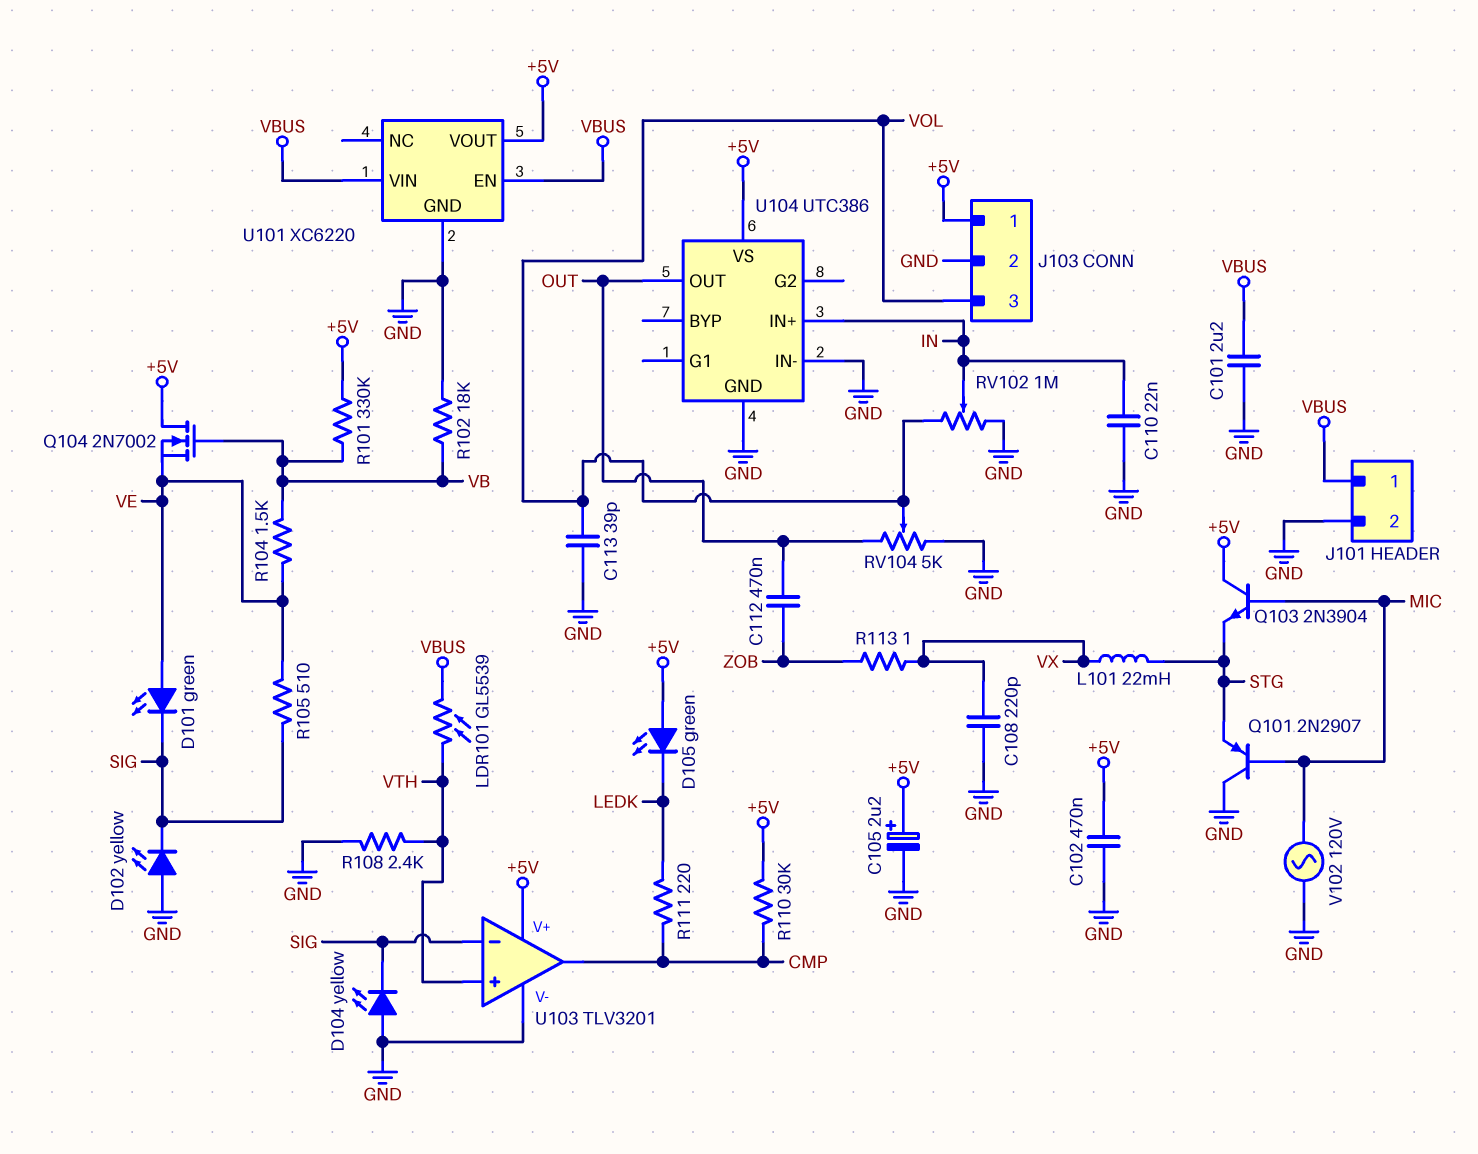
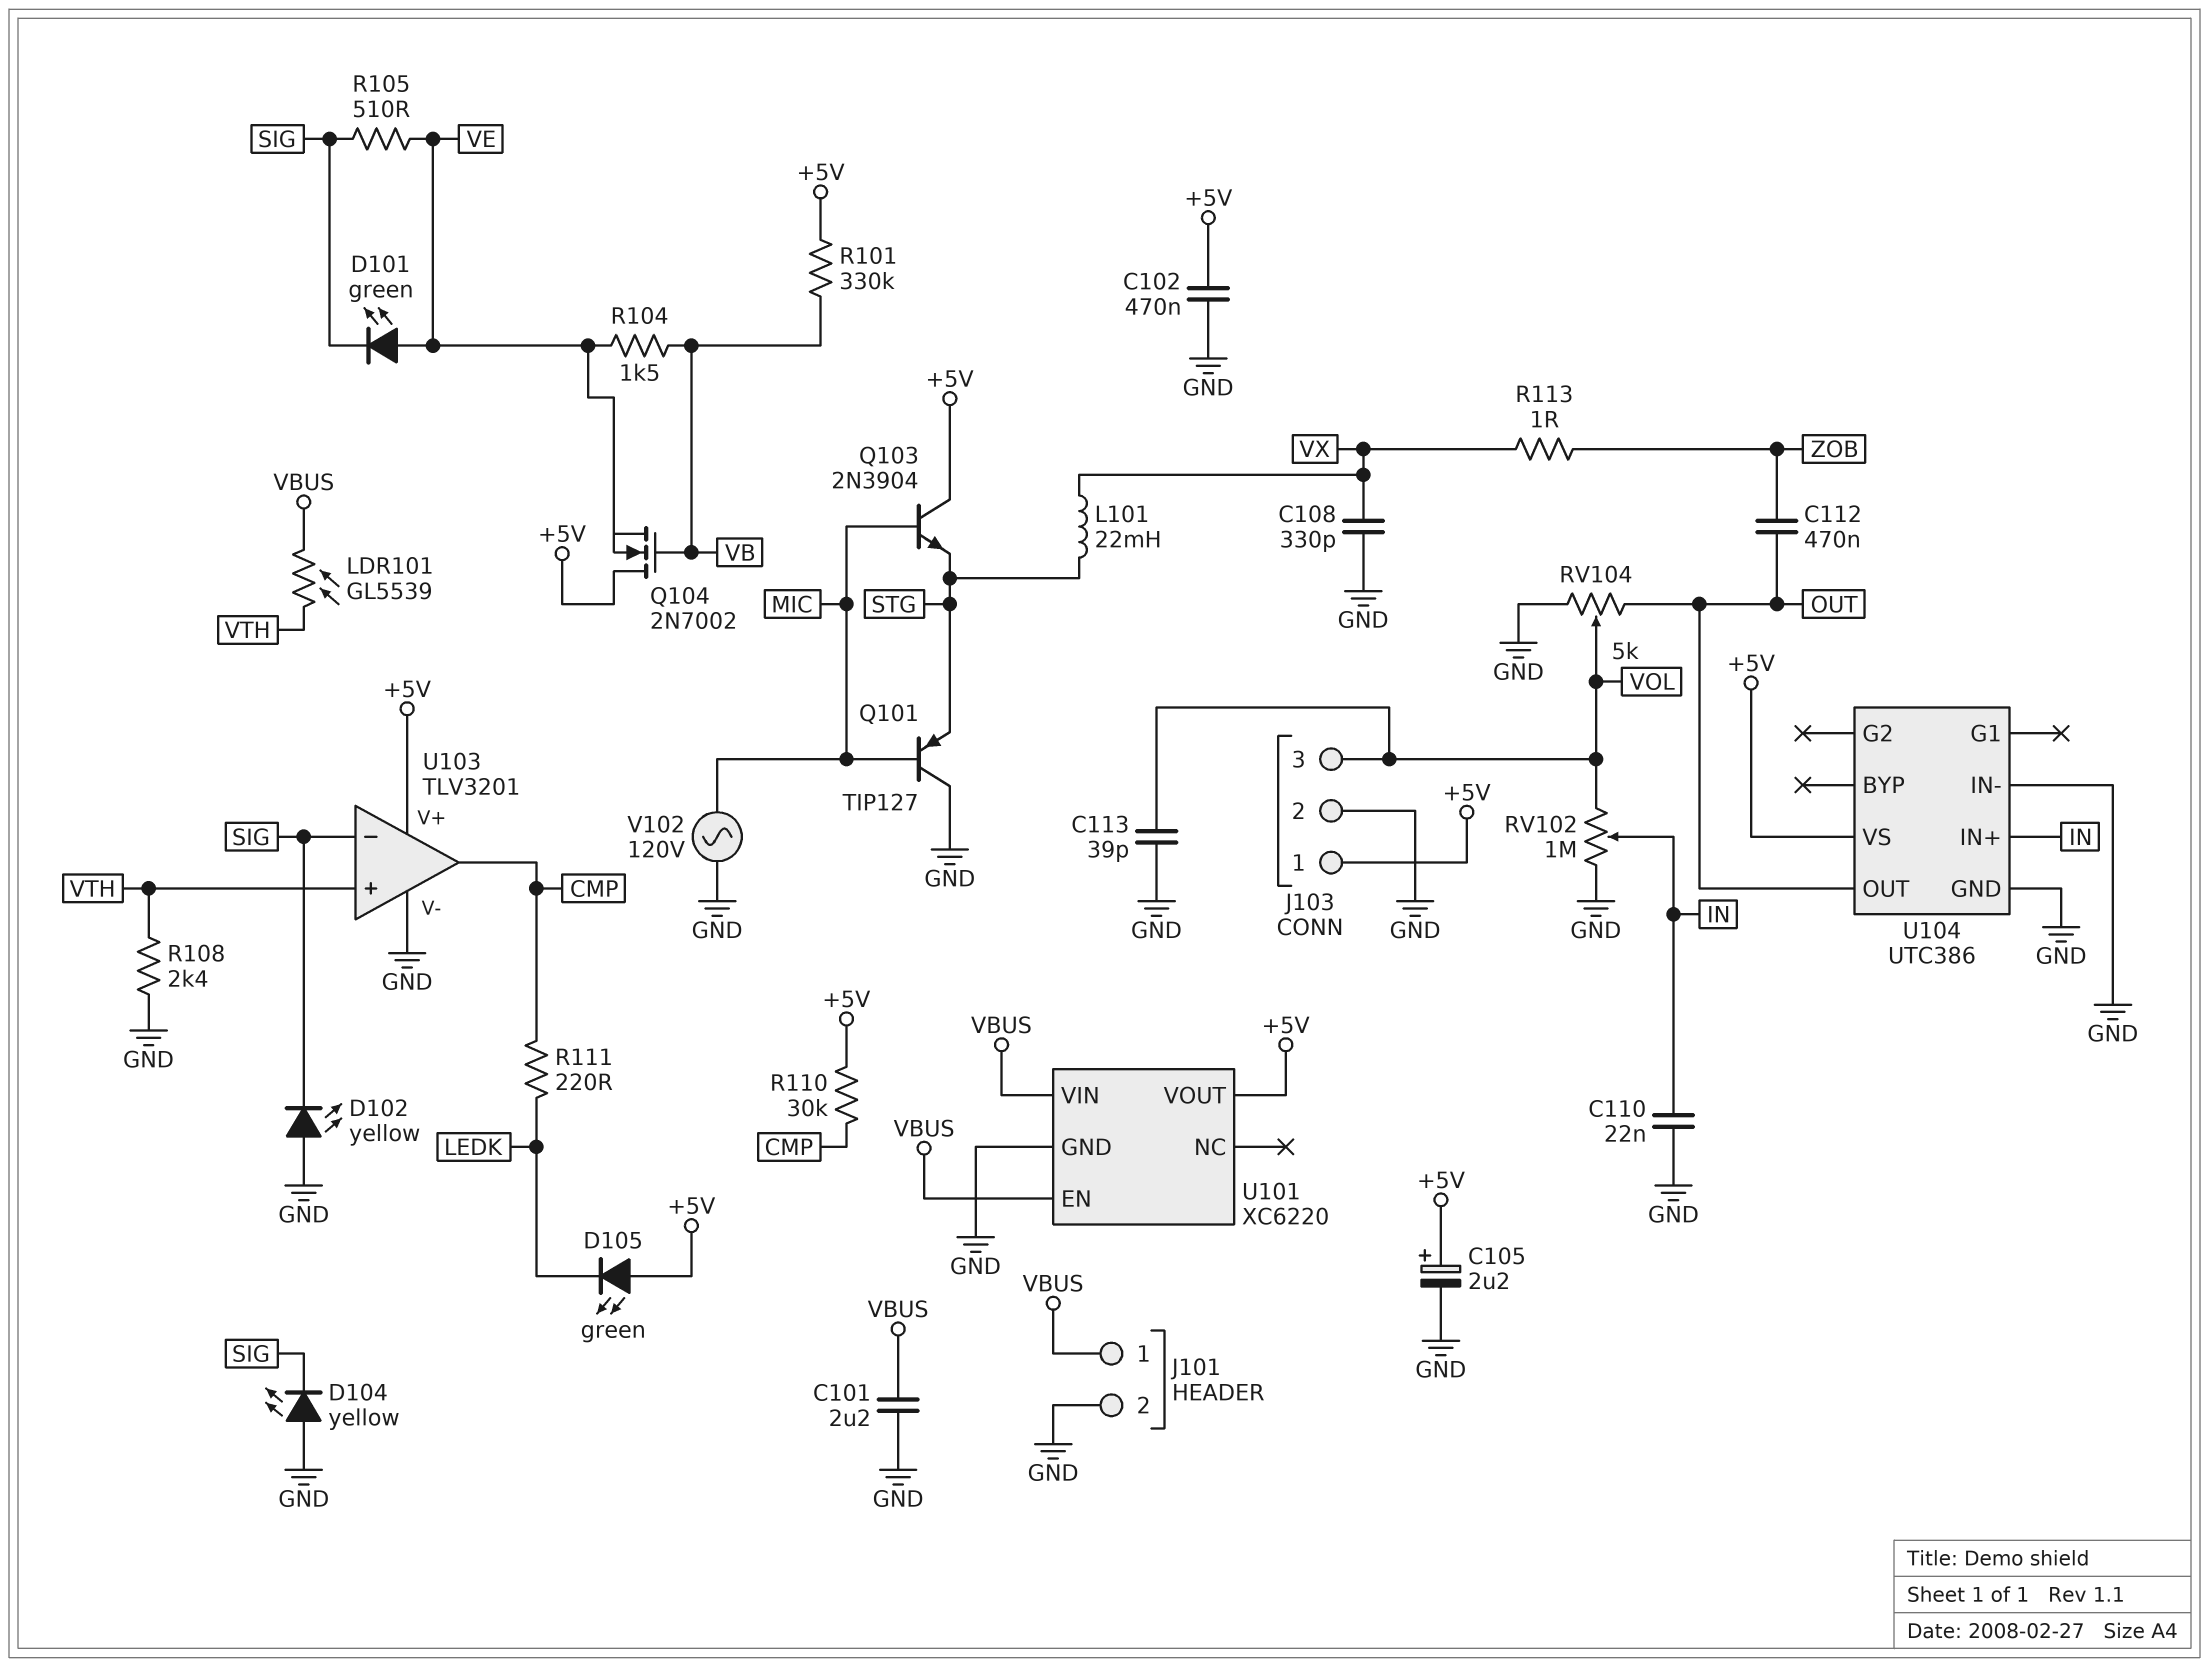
C108: 220pF (GND, VX) -> 330pF (GND, VX)
Q101: PNP 2N2907 (B MIC, C GND, E STG) -> PNP TIP127 (B MIC, C GND, E STG)
R102: 18k (GND, VB) -> none

